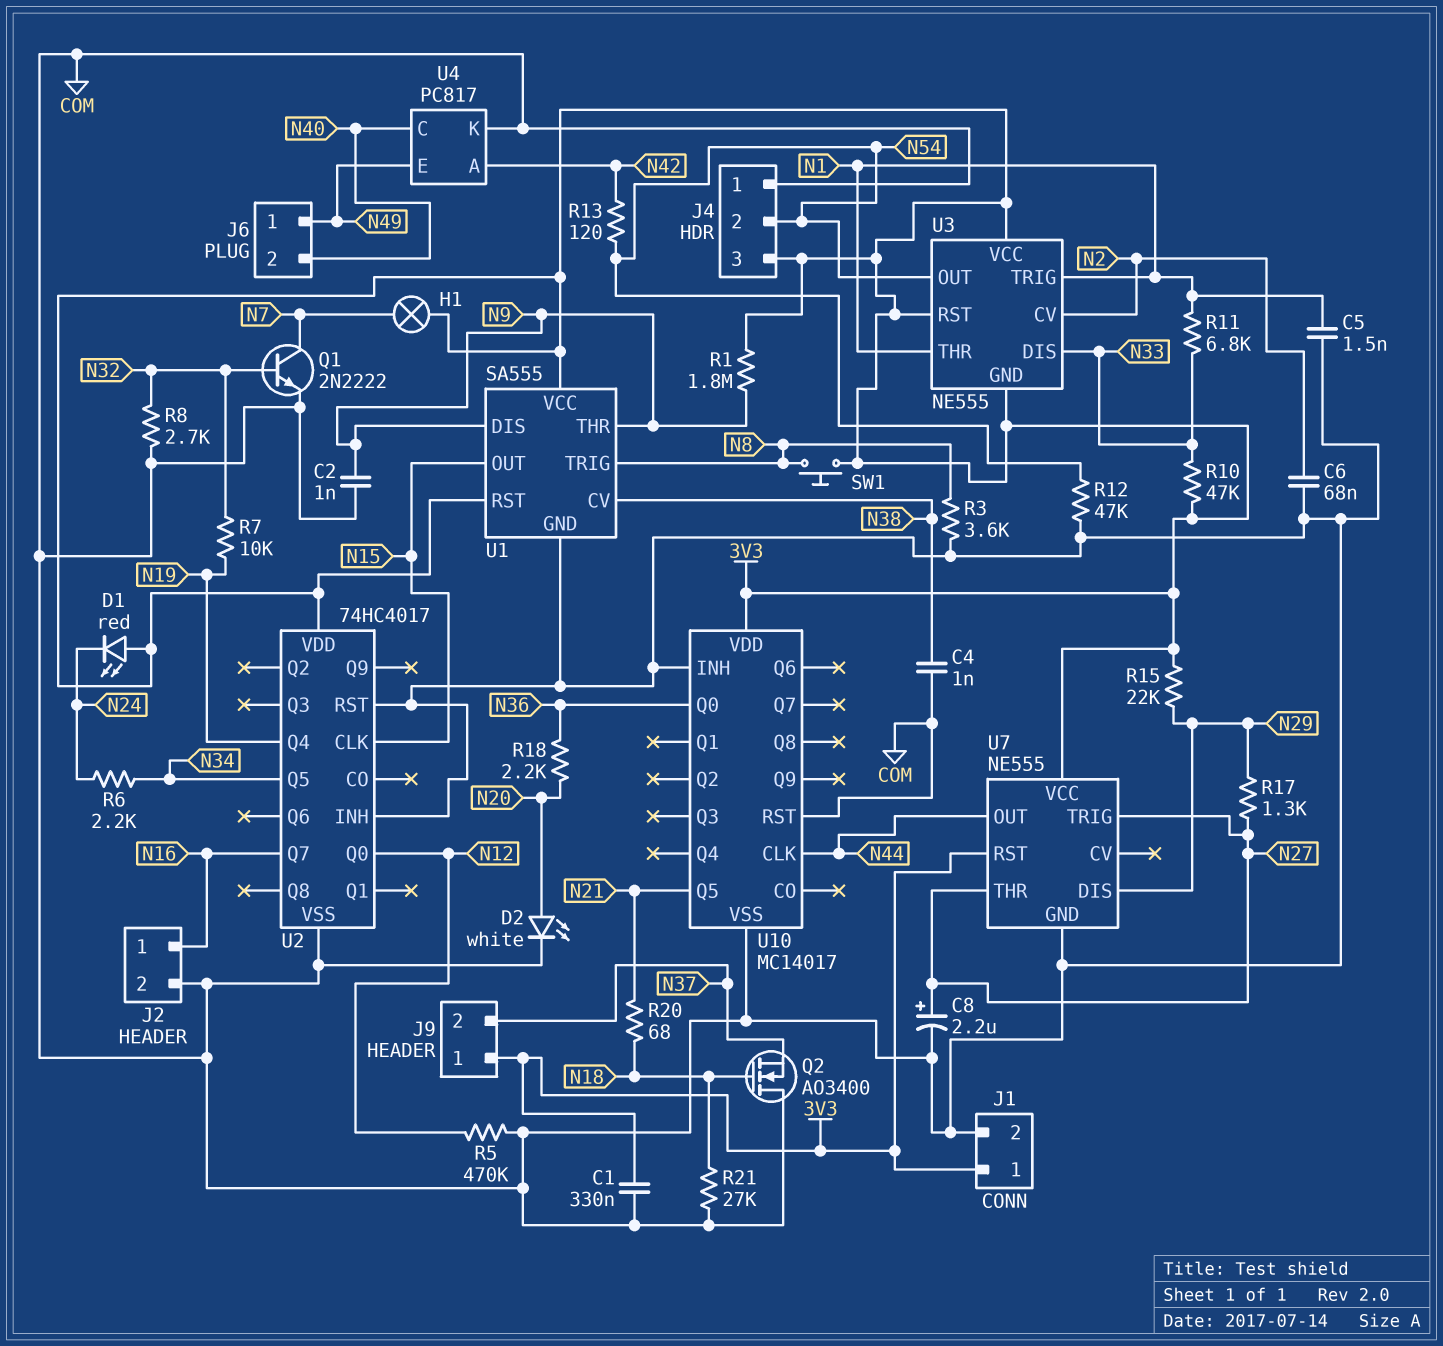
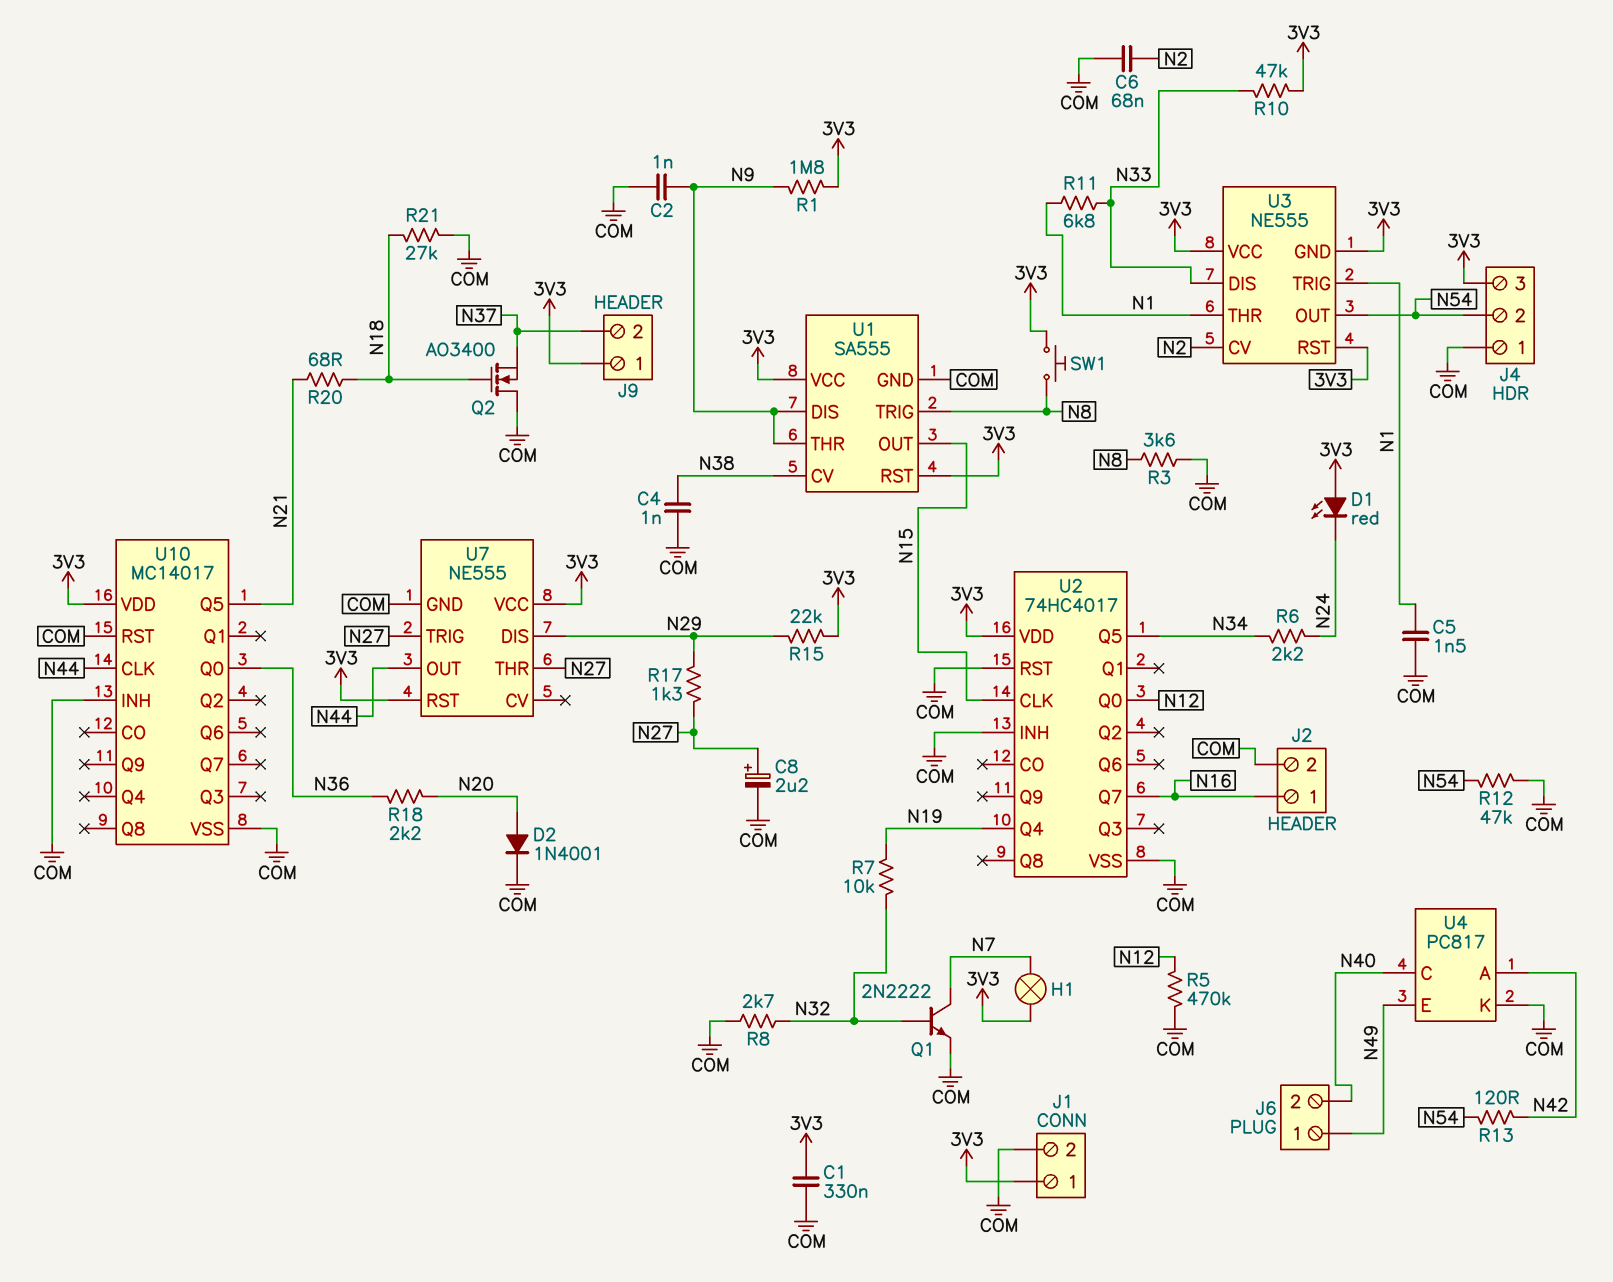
D2: LED white (A N20, K COM) -> diode 1N4001 (A N20, K COM)

